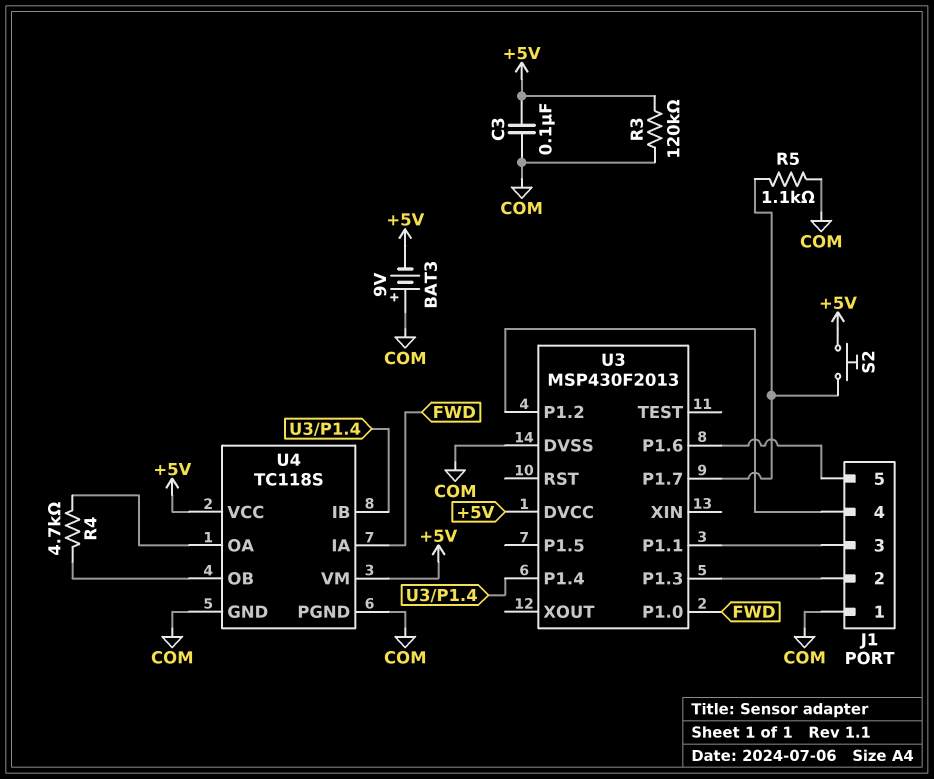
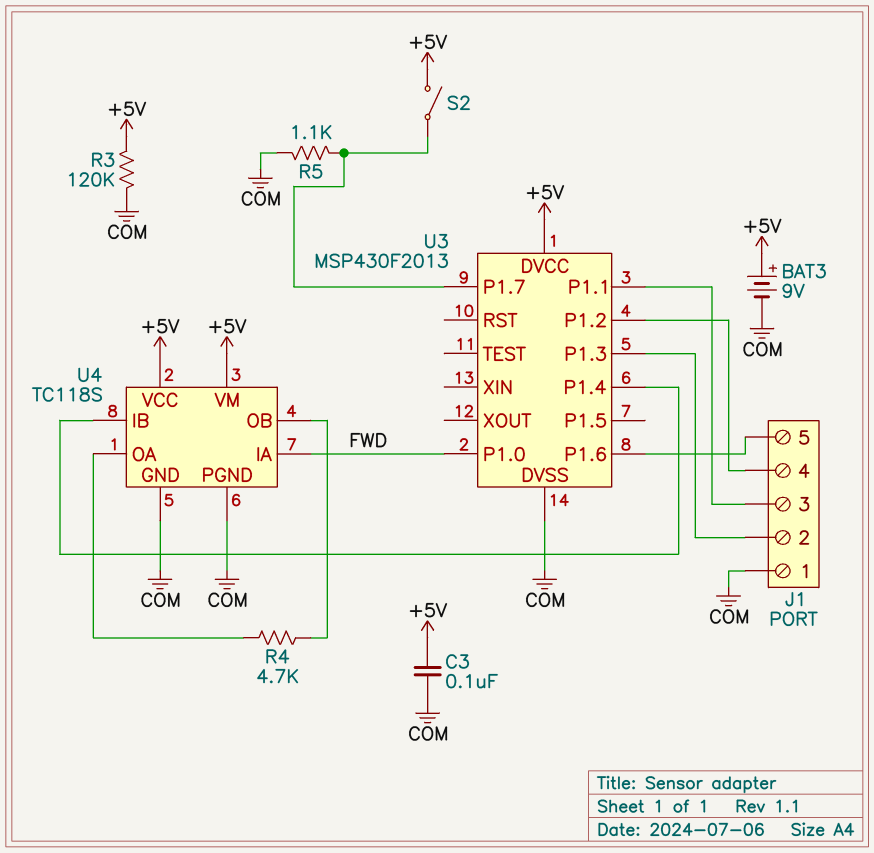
BAT3: 9V (plus COM, minus +5V) -> 9V (plus +5V, minus COM)
S2: button (+5V, U3/P1.7) -> switch (+5V, U3/P1.7)

